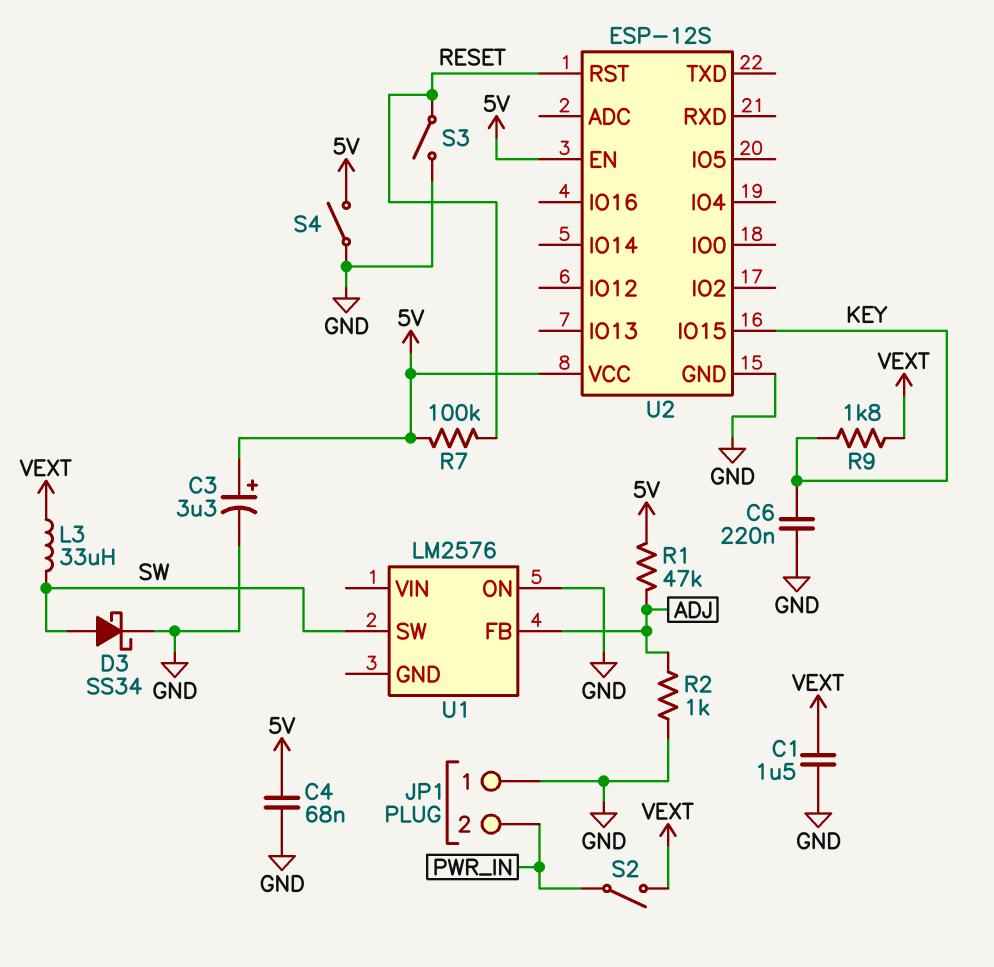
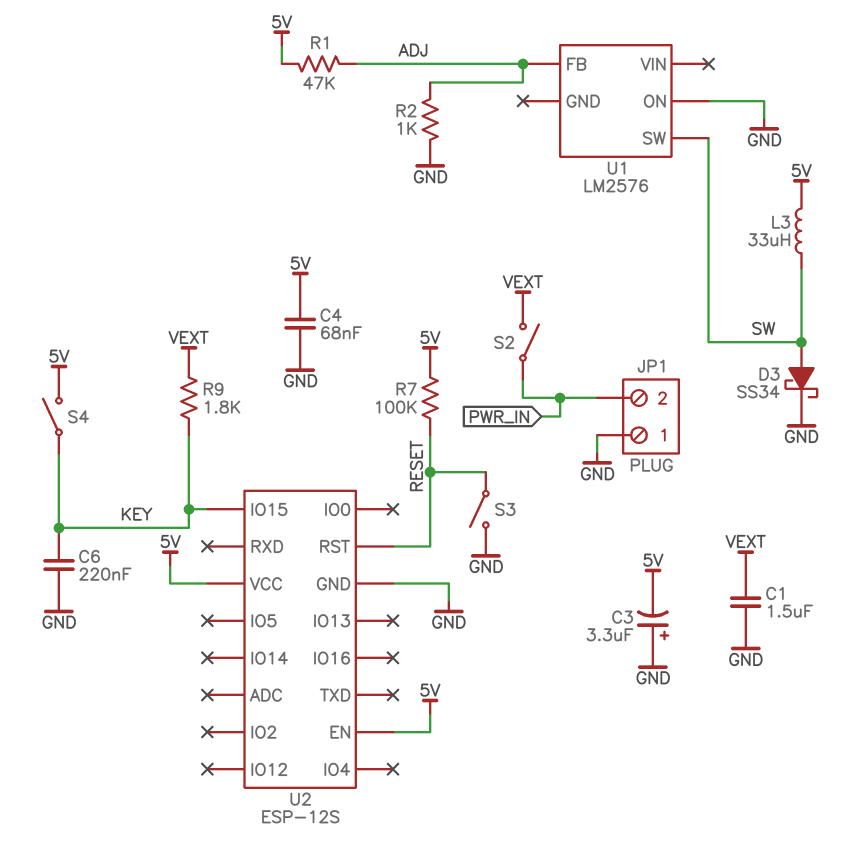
C3: 3.3uF (plus 5V, minus GND) -> 3.3uF (plus GND, minus 5V)
L3: 33uH (SW, VEXT) -> 33uH (5V, SW)
S4: switch (5V, GND) -> switch (5V, KEY)

